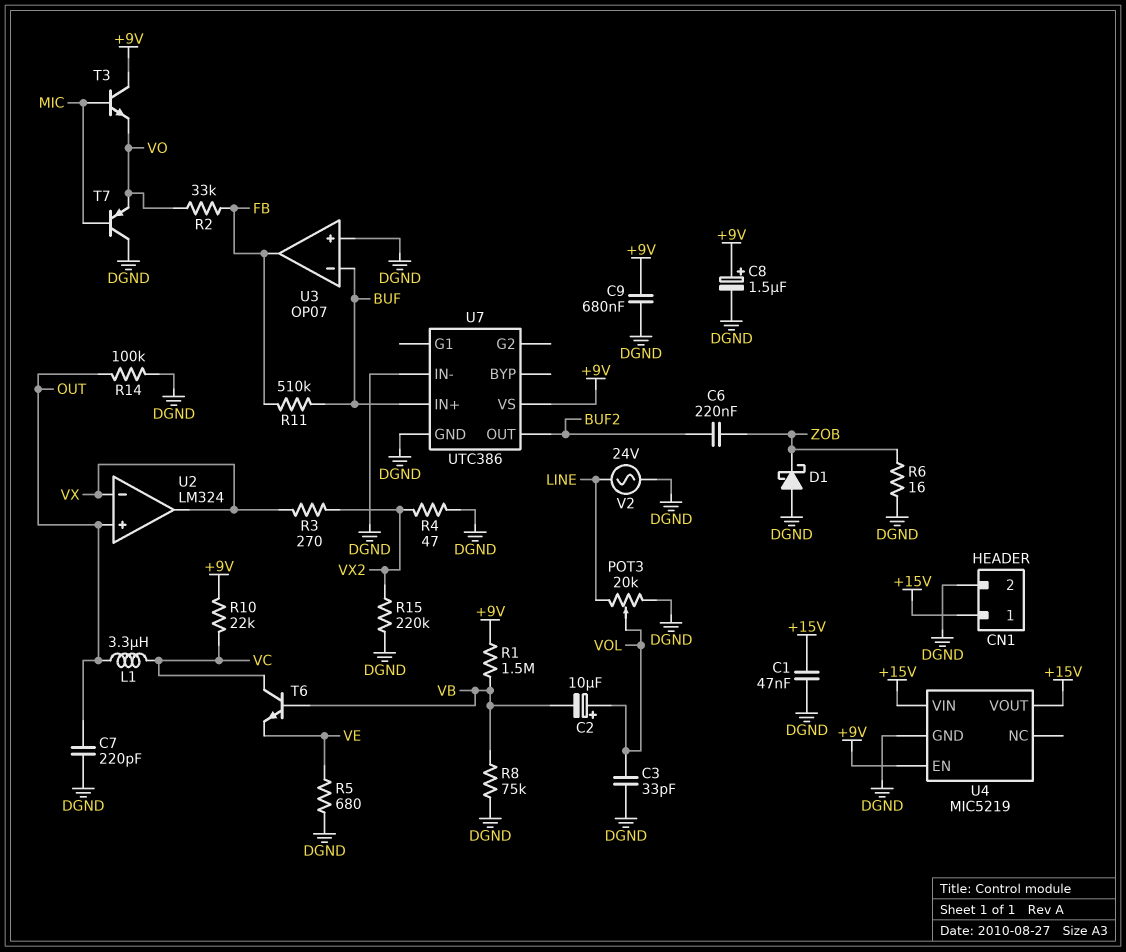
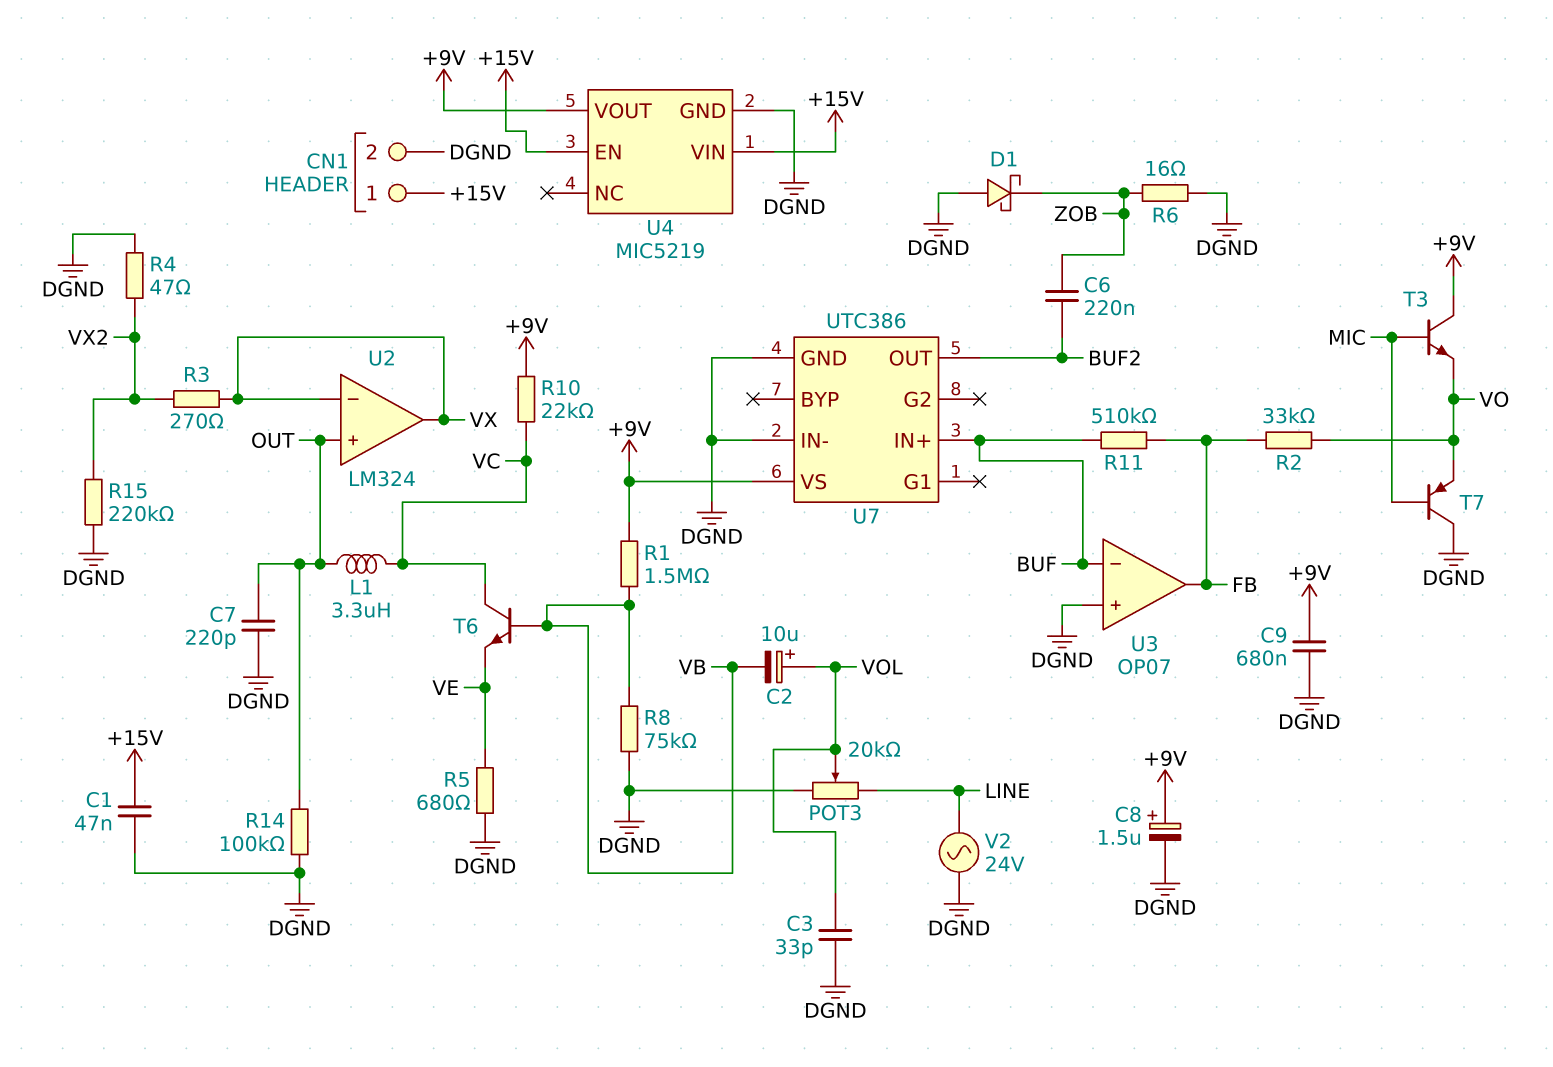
U4 pin EN: +9V -> +15V
U4 pin VOUT: +15V -> +9V

